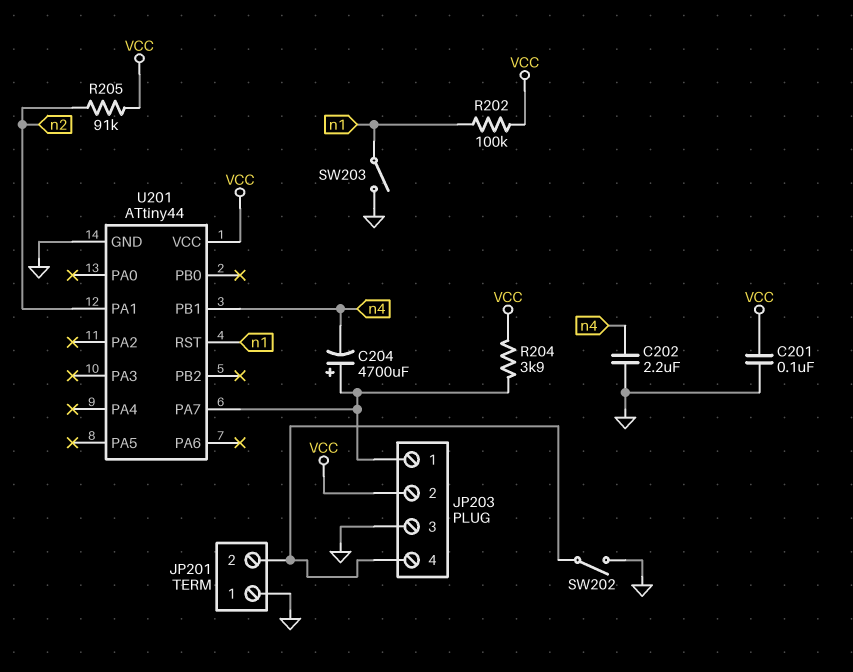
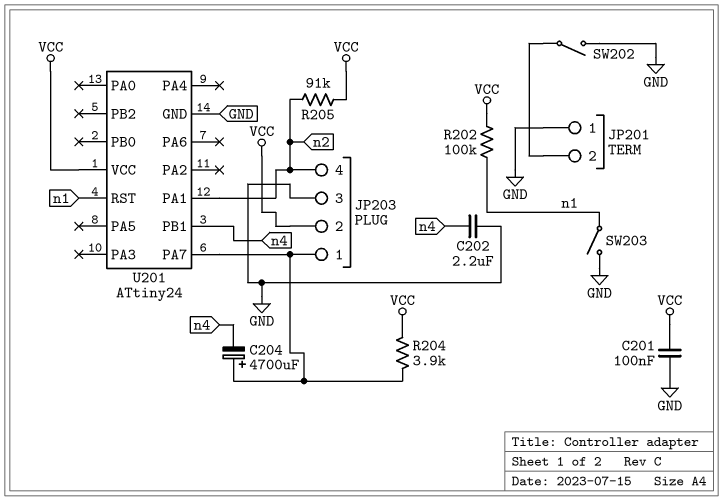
JP203 pin 4: JP201/2 -> n2
U201: ATtiny44 -> ATtiny24

